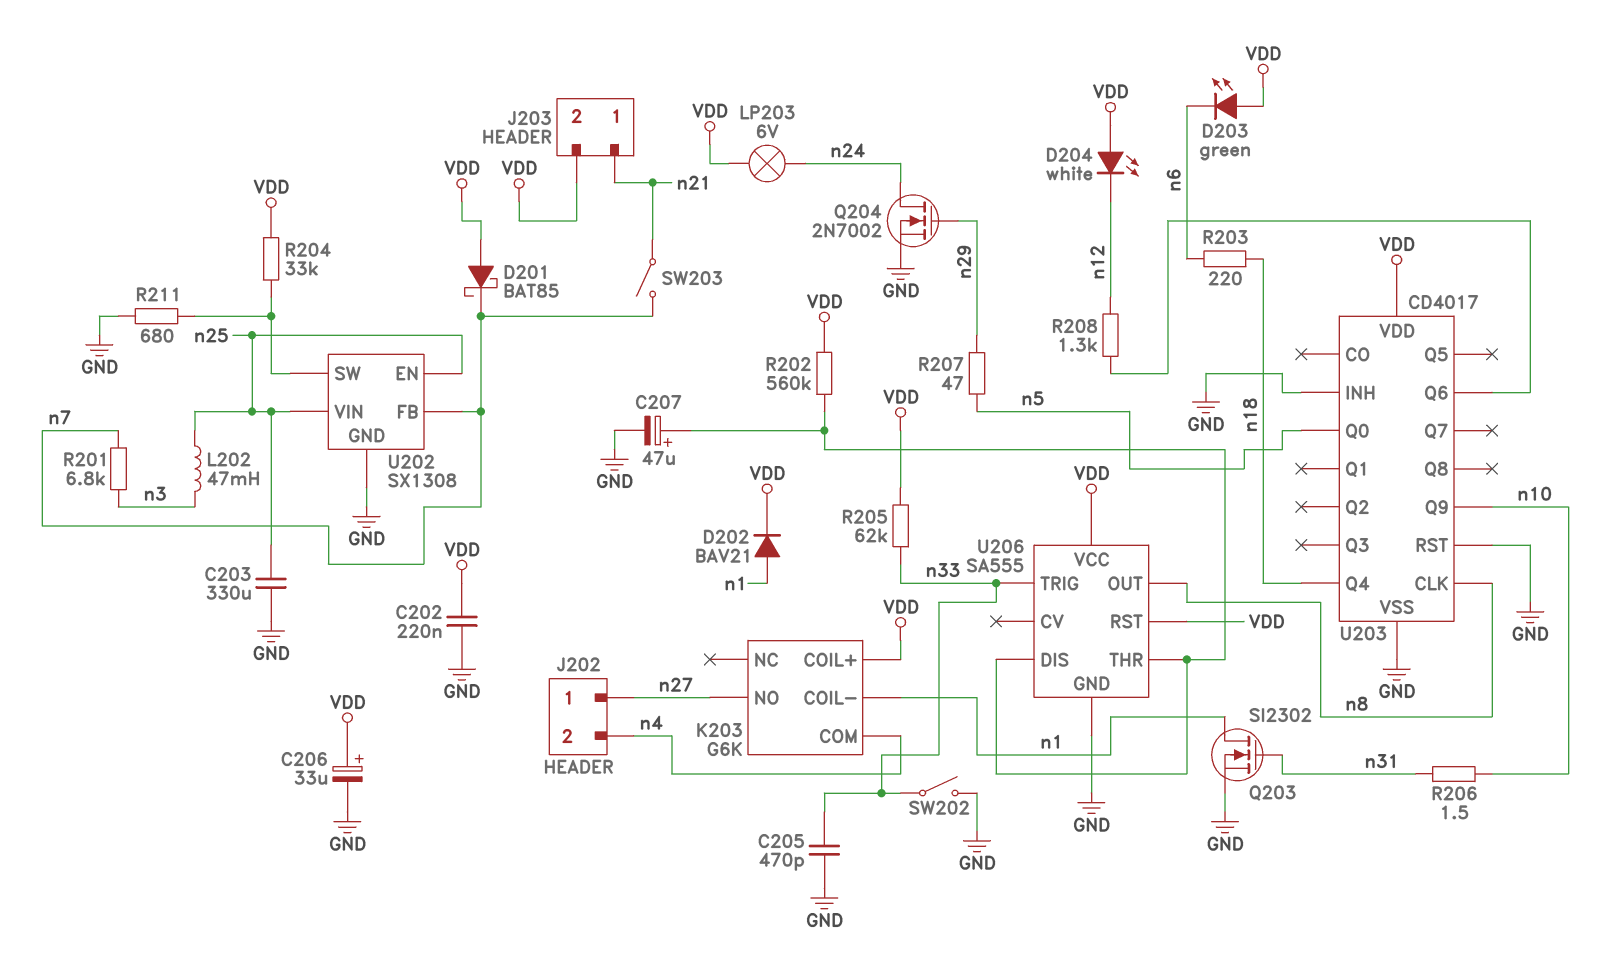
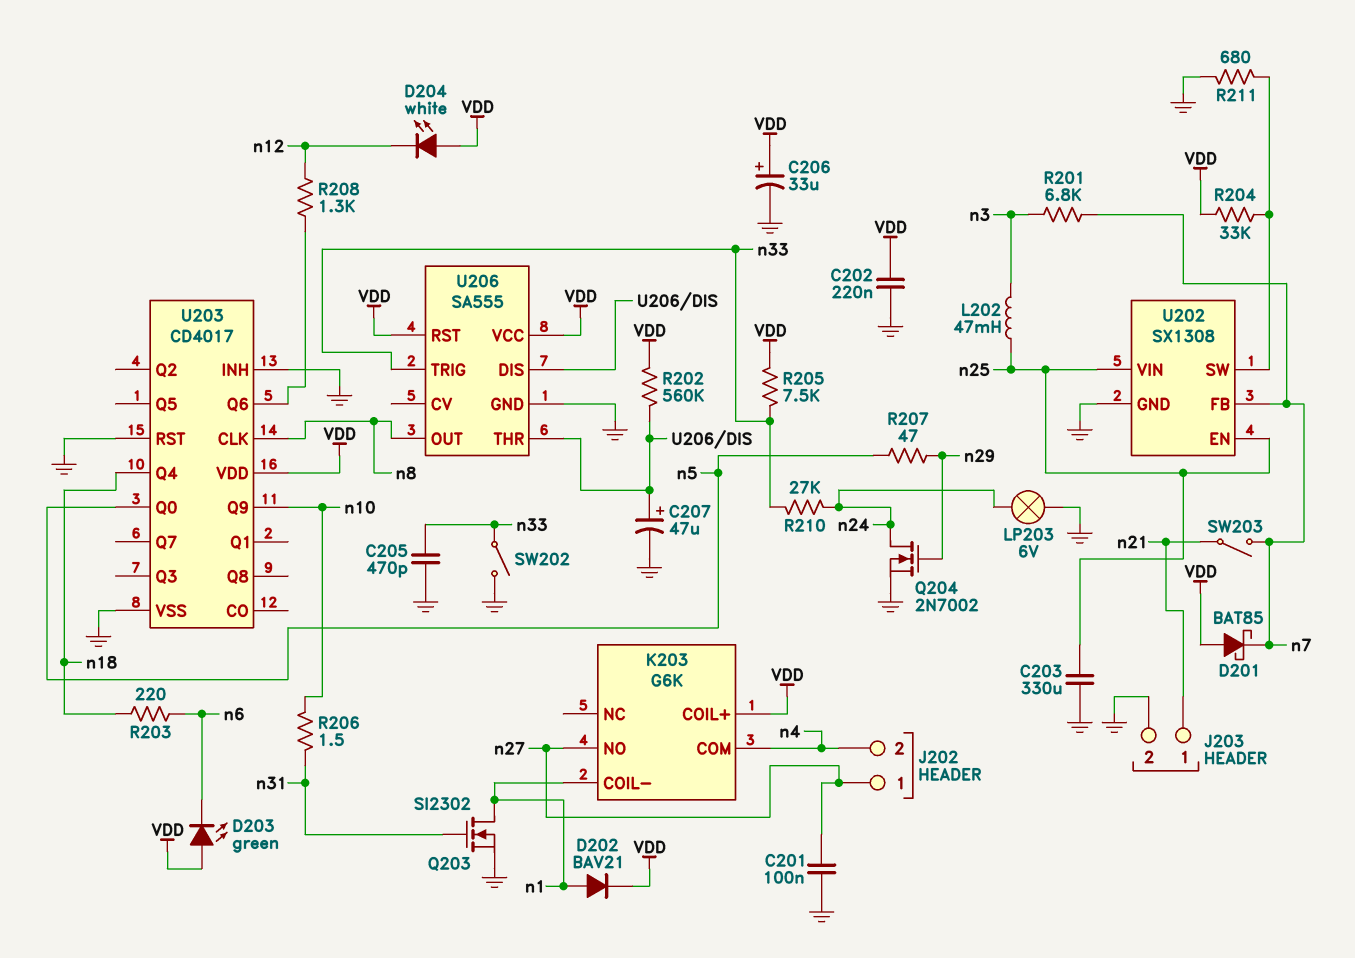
C201: none -> 100nF (GND, n27)
J203 pin 2: VDD -> GND
LP203: lamp 6V (VDD, n24) -> lamp 6V (GND, n24)
R205: 62k (VDD, n33) -> 7.5k (VDD, n33)
R210: none -> 27k (n24, n33)

